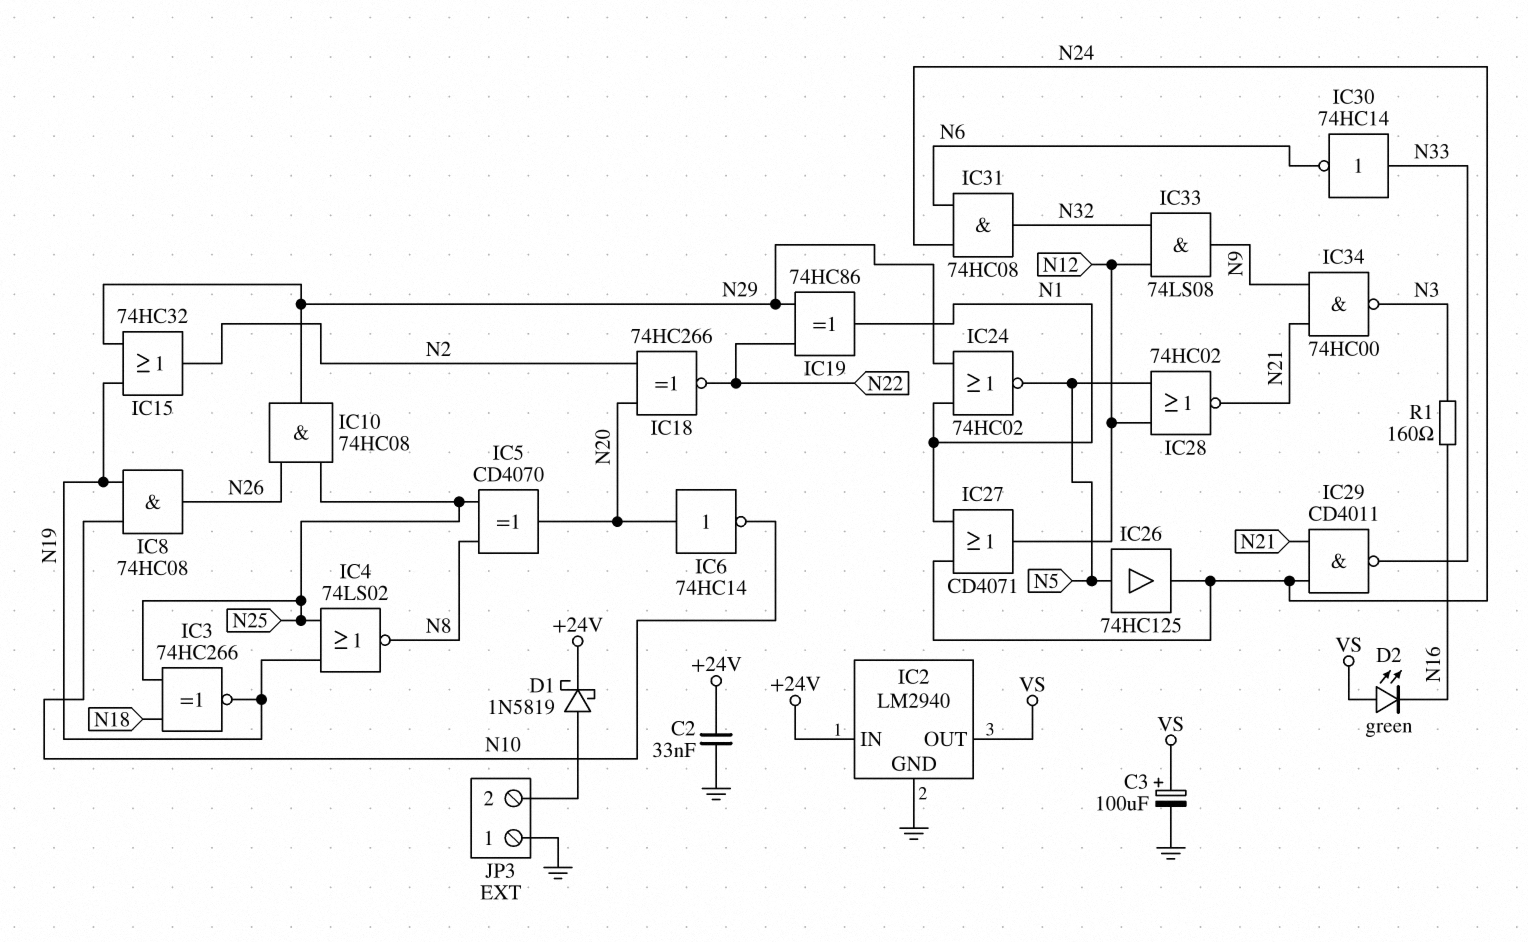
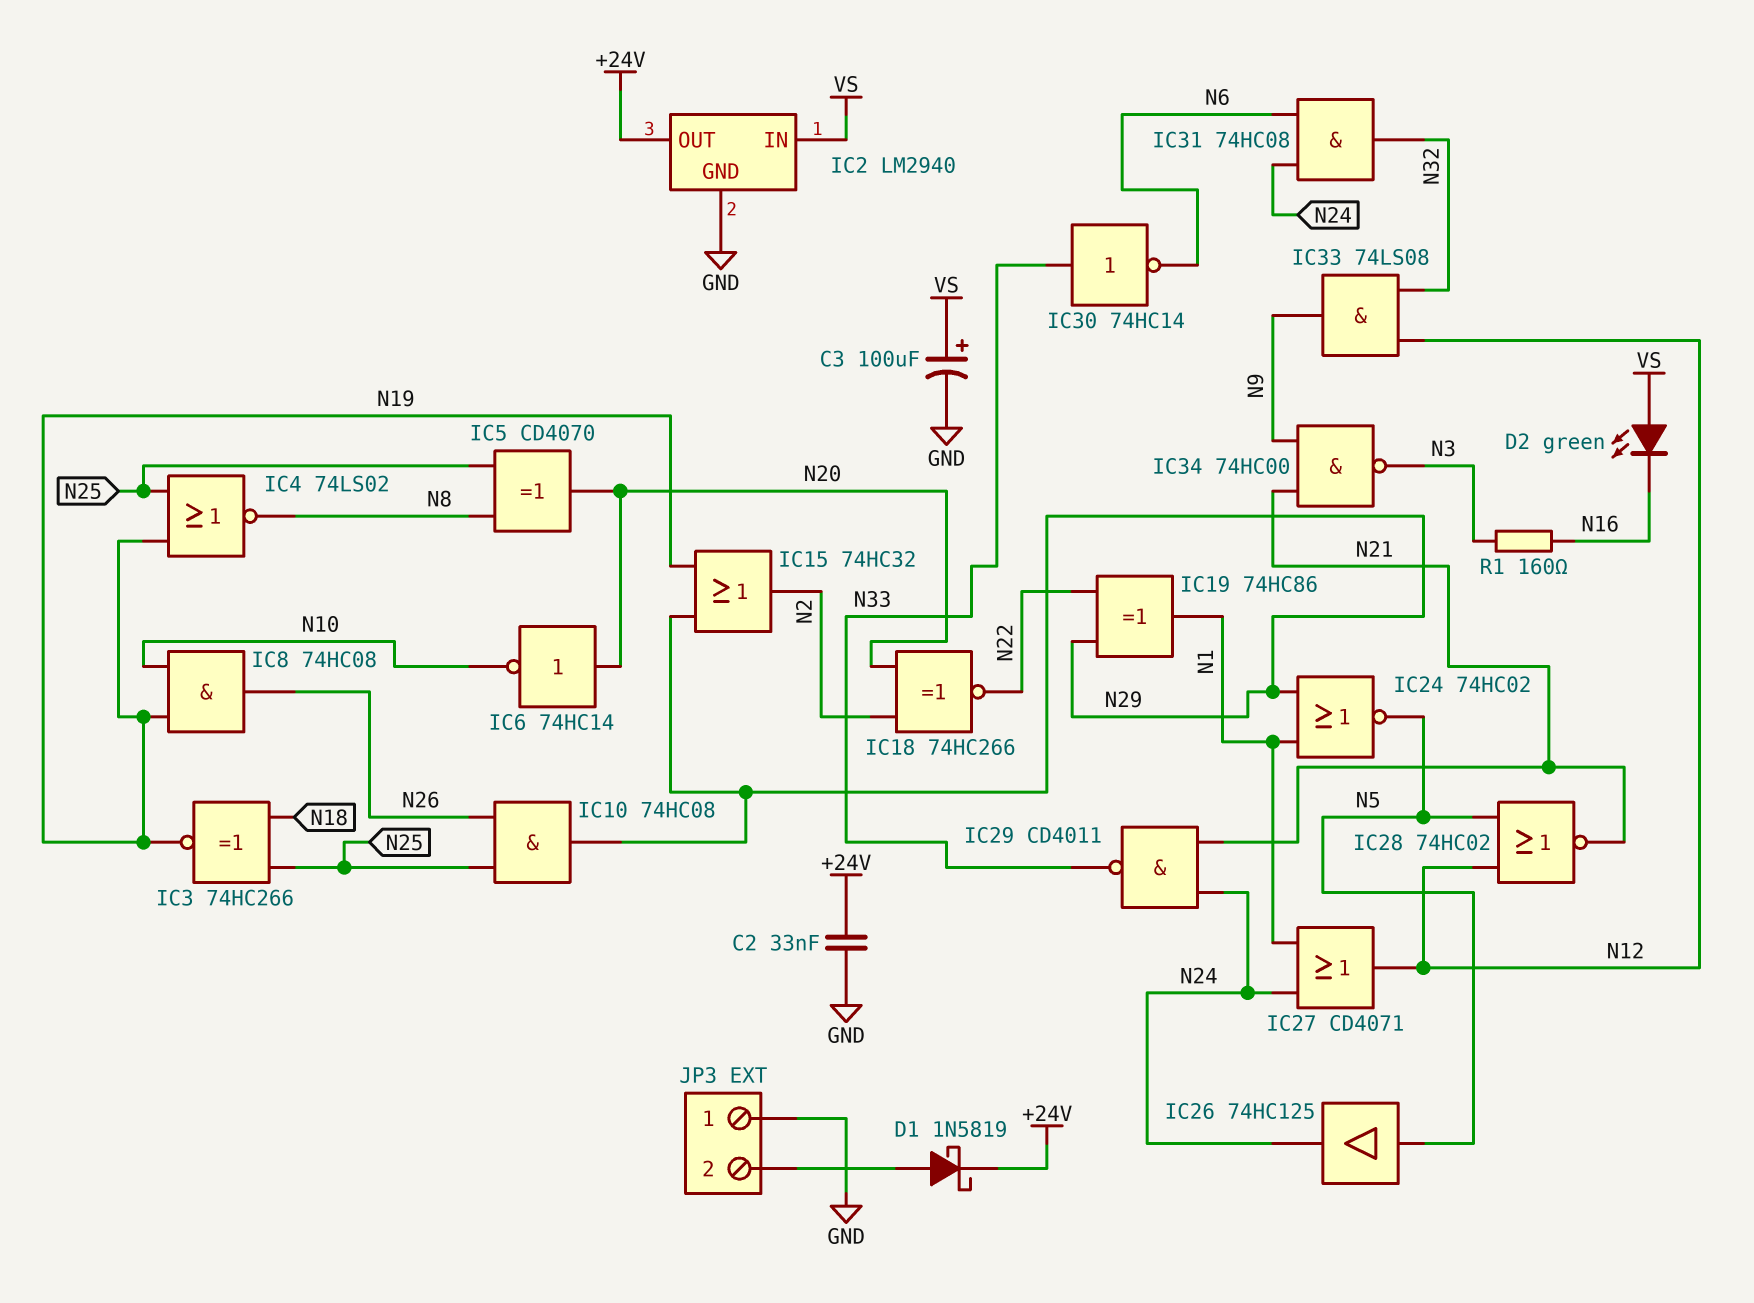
IC2 pin IN: +24V -> VS
IC2 pin OUT: VS -> +24V

